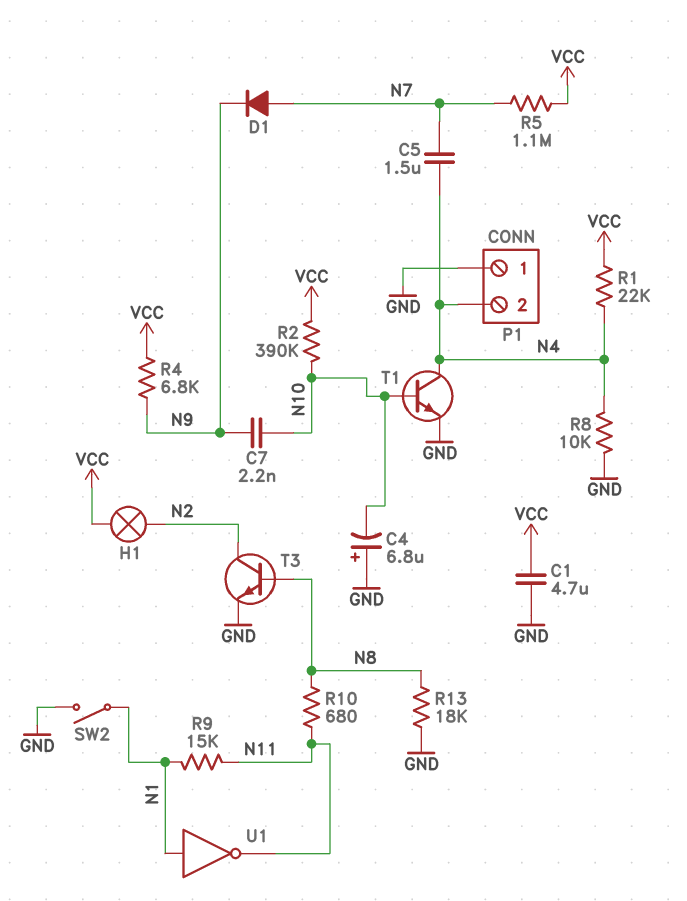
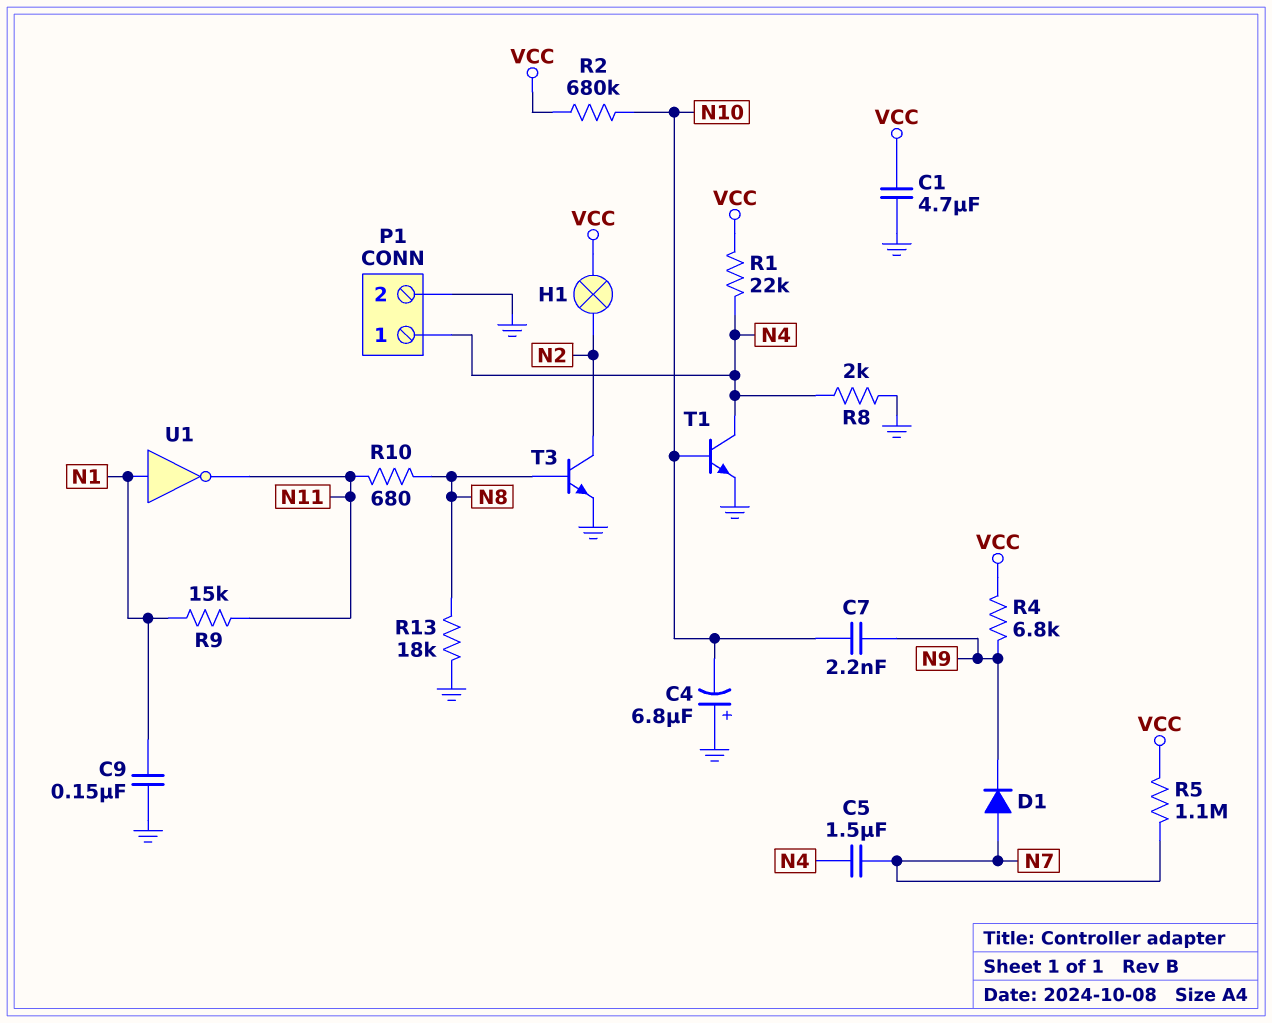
C9: none -> 150nF (GND, N1)
P1 pin 1: GND -> N4
P1 pin 2: N4 -> GND
R2: 390k (N10, VCC) -> 680k (N10, VCC)
R8: 10k (GND, N4) -> 2k (GND, N4)
SW2: switch (GND, N1) -> none

